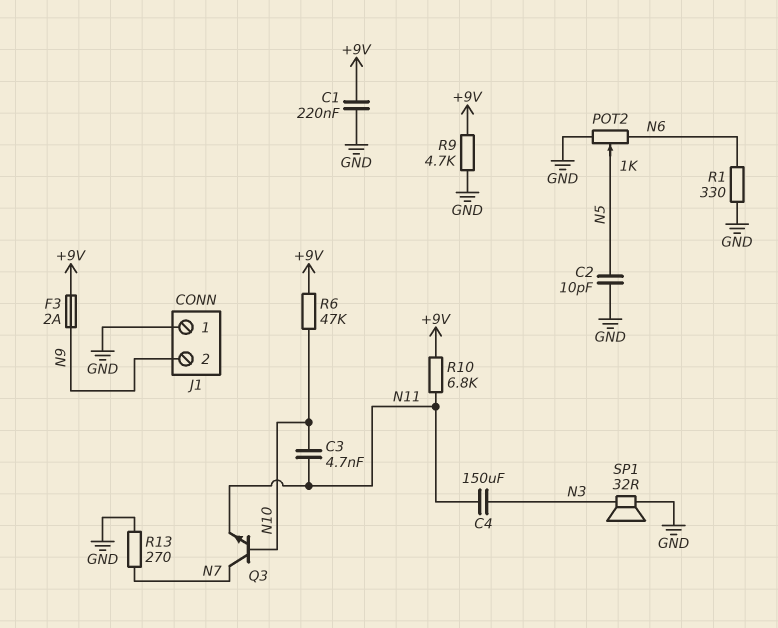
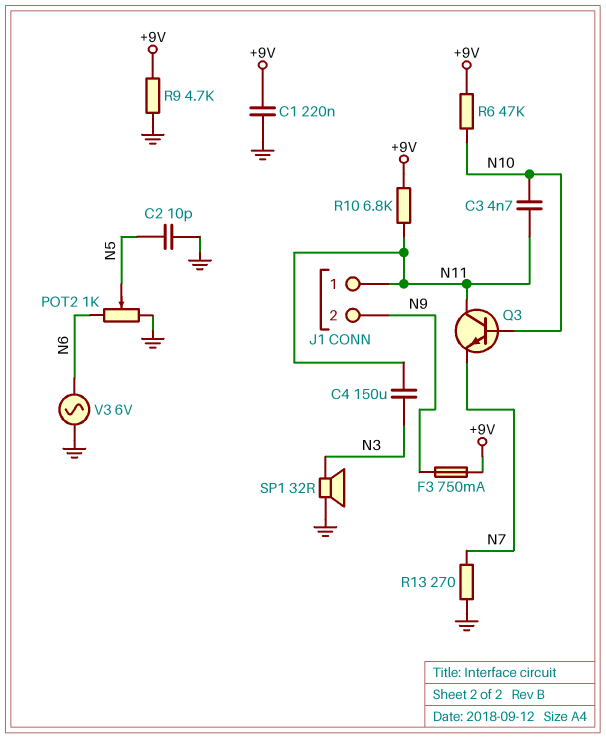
F3: 2A (+9V, N9) -> 750mA (+9V, N9)
J1 pin 1: GND -> N11
Q3: NPN (B N10, C N7, E N11) -> NPN (B N10, C N11, E N7)
R1: 330 (GND, N6) -> none
V3: none -> AC 6V (GND, N6)

